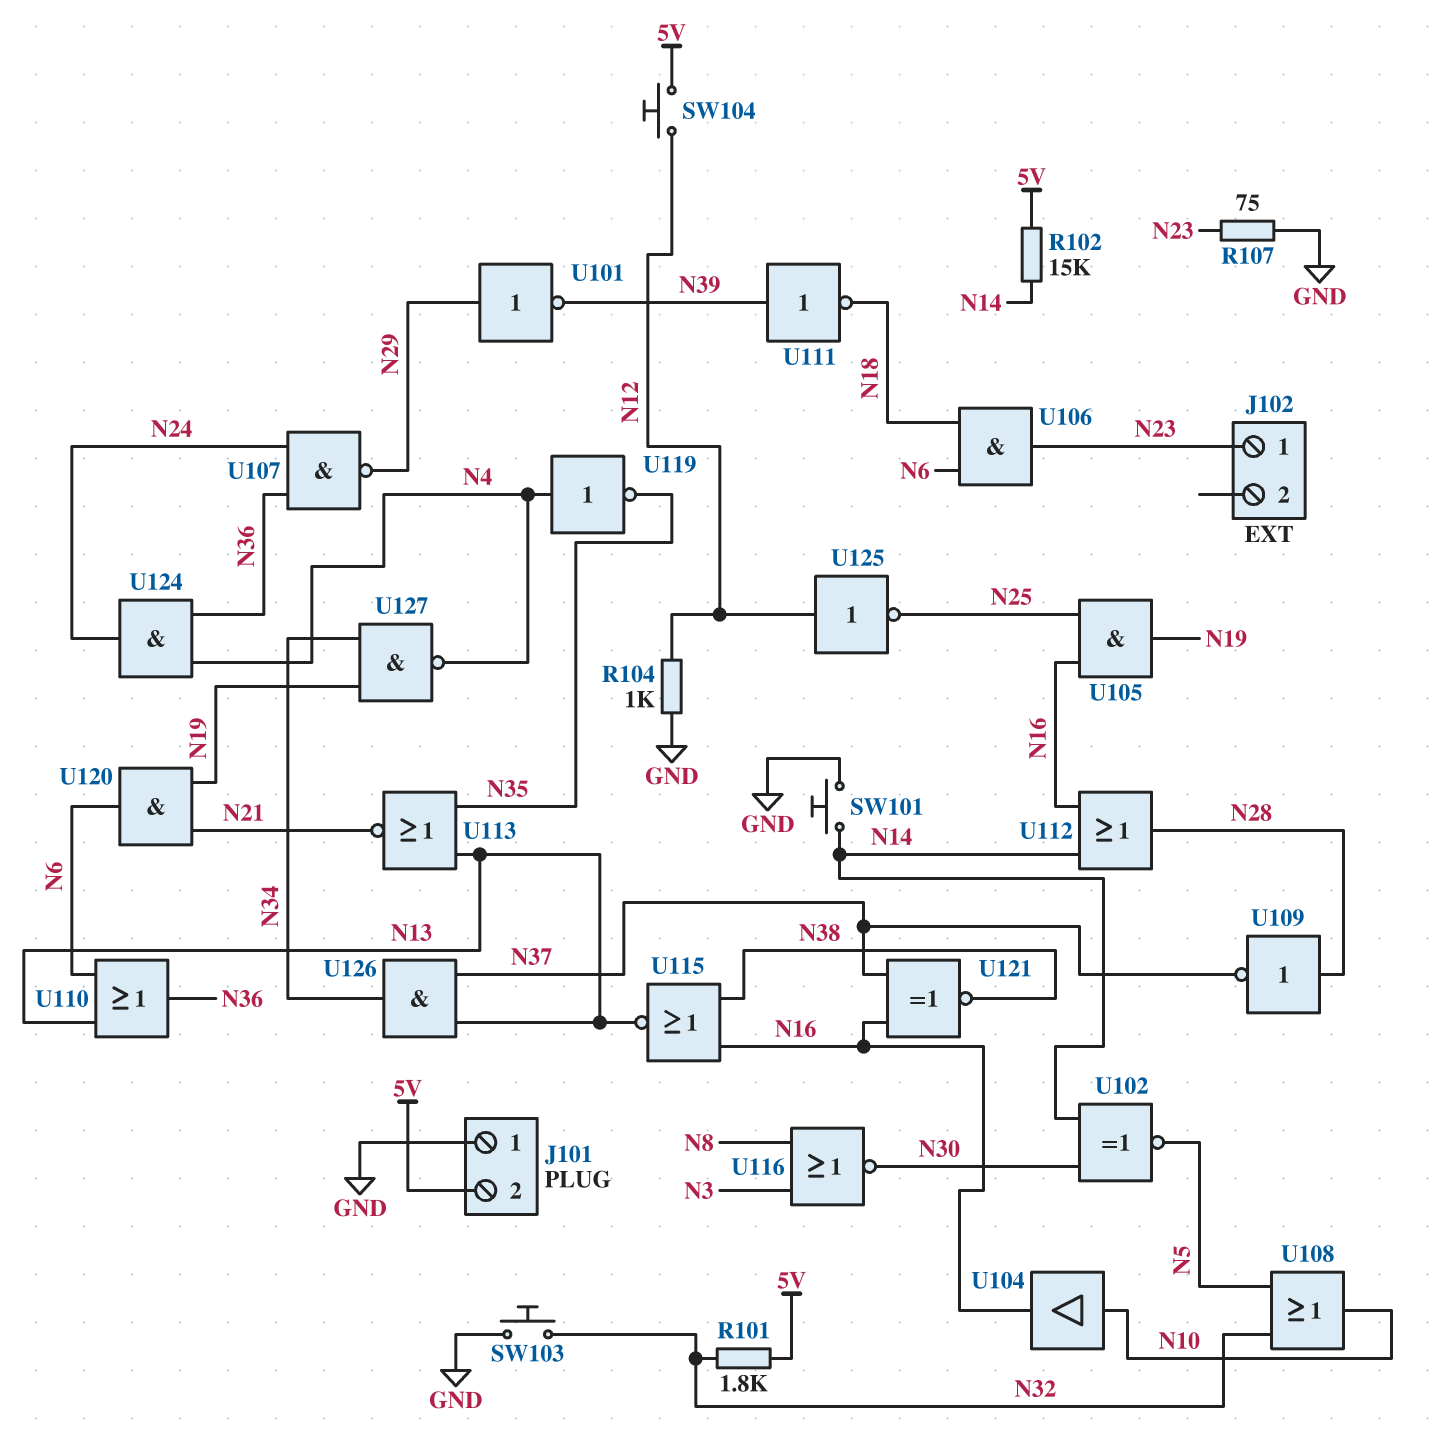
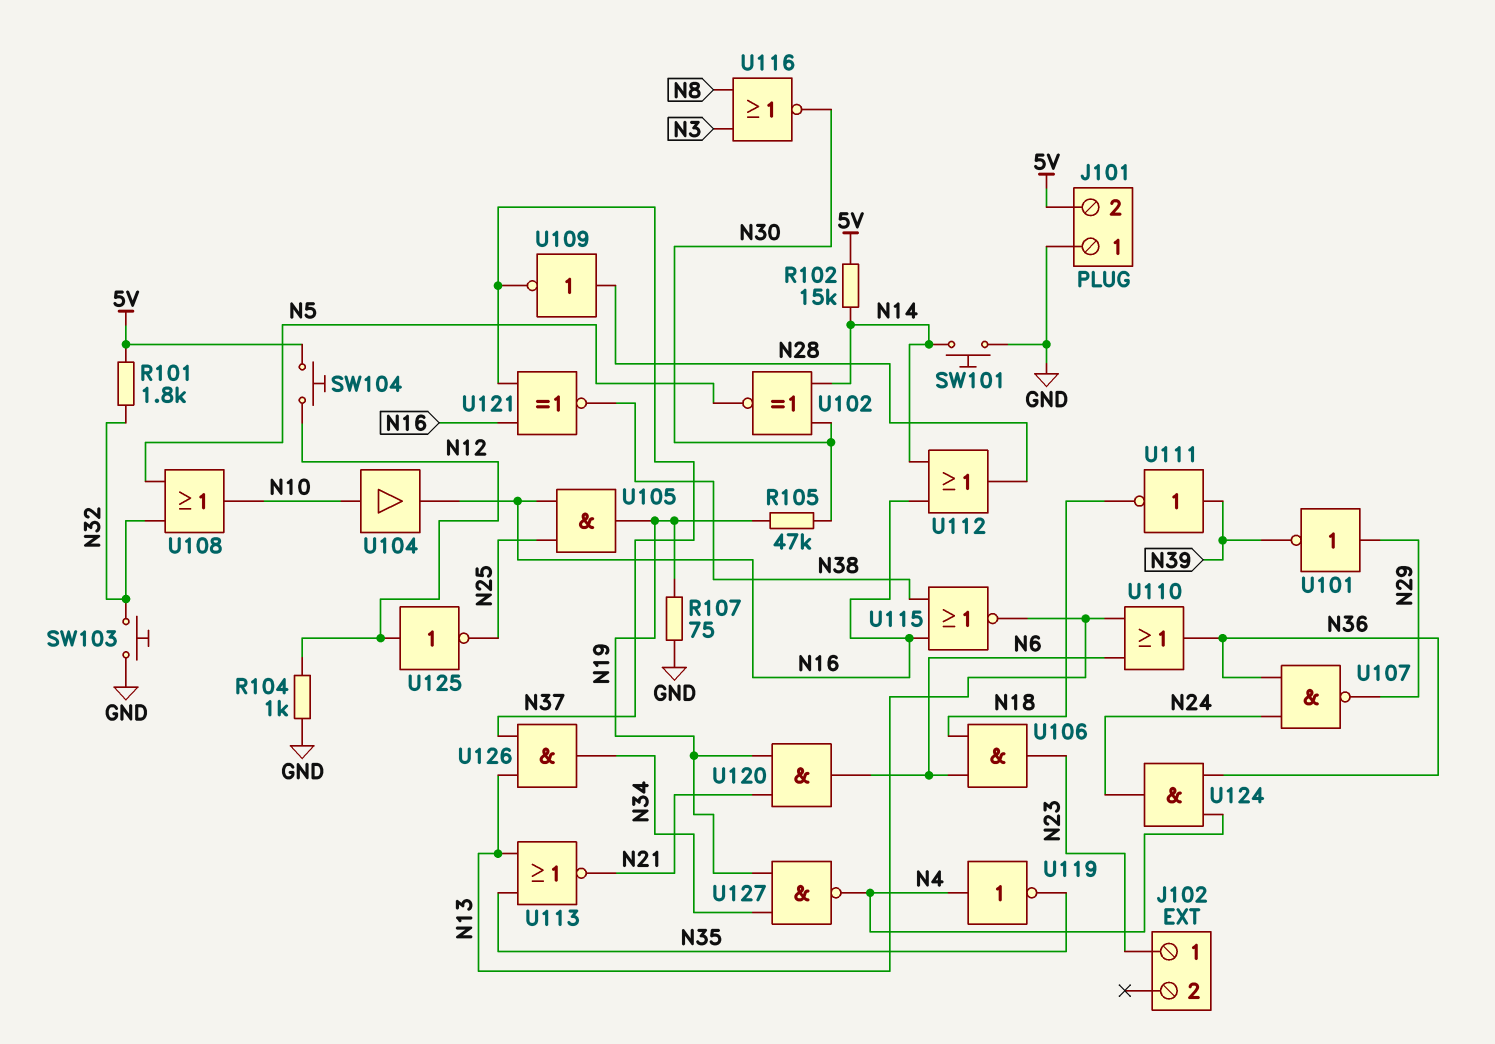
R105: none -> 47k (N19, N30)
R107: 75 (GND, N23) -> 75 (GND, N19)

